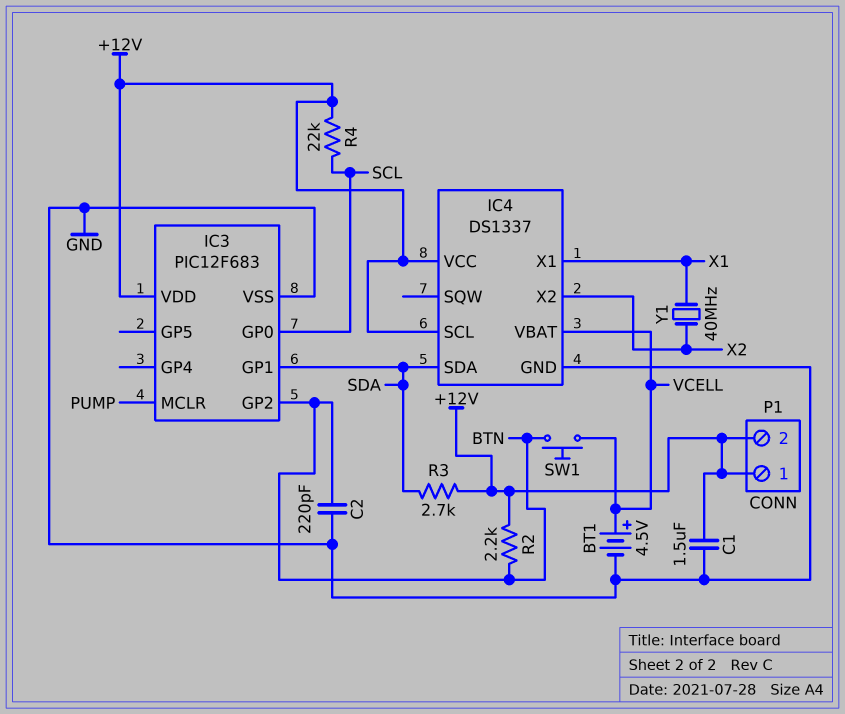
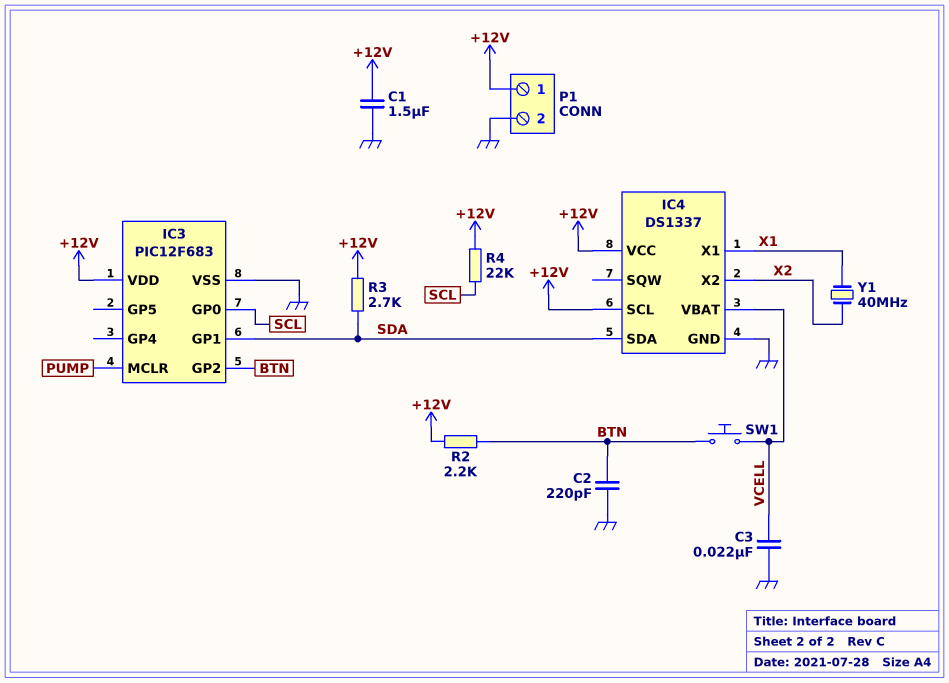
BT1: 4.5V (plus VCELL, minus GND) -> none
C3: none -> 22nF (GND, VCELL)
P1 pin 2: +12V -> GND

